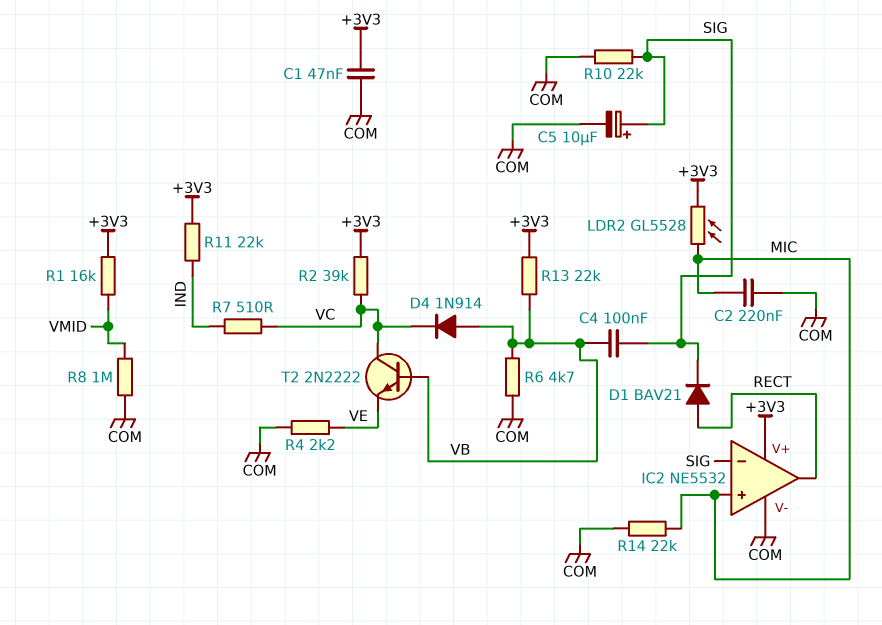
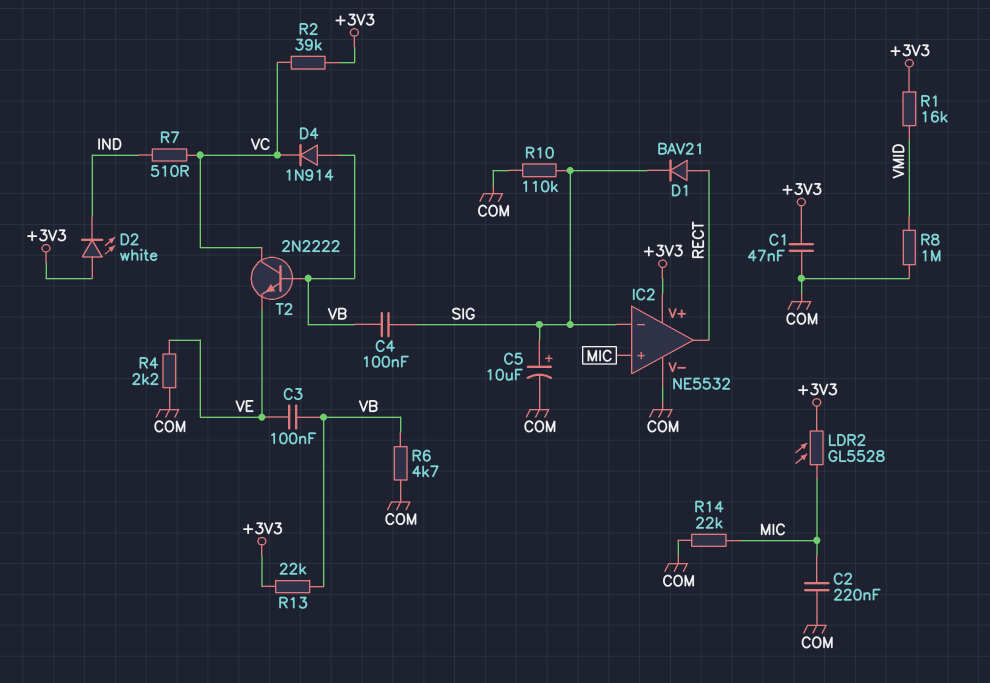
C3: none -> 100nF (VB, VE)
D2: none -> LED white (A +3V3, K IND)
R10: 22k (COM, SIG) -> 110k (COM, SIG)
R11: 22k (+3V3, IND) -> none

